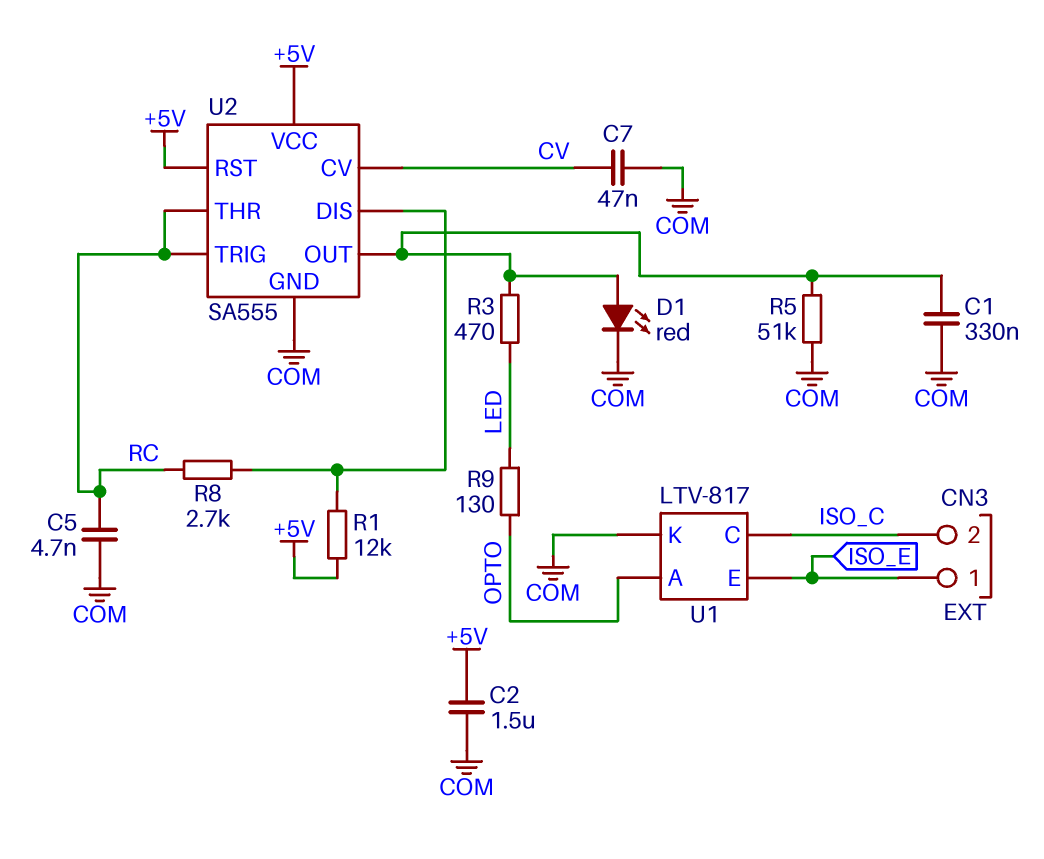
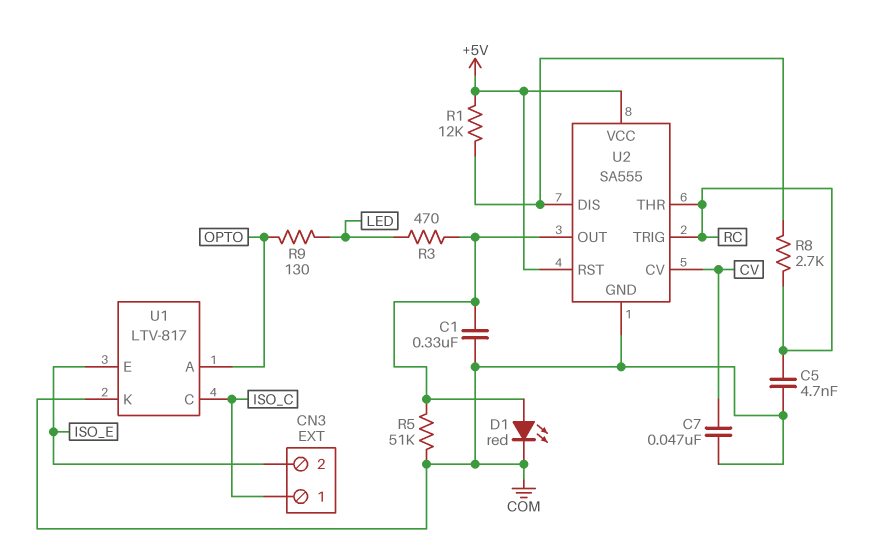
C2: 1.5uF (+5V, COM) -> none
CN3 pin 1: ISO_E -> ISO_C
CN3 pin 2: ISO_C -> ISO_E

